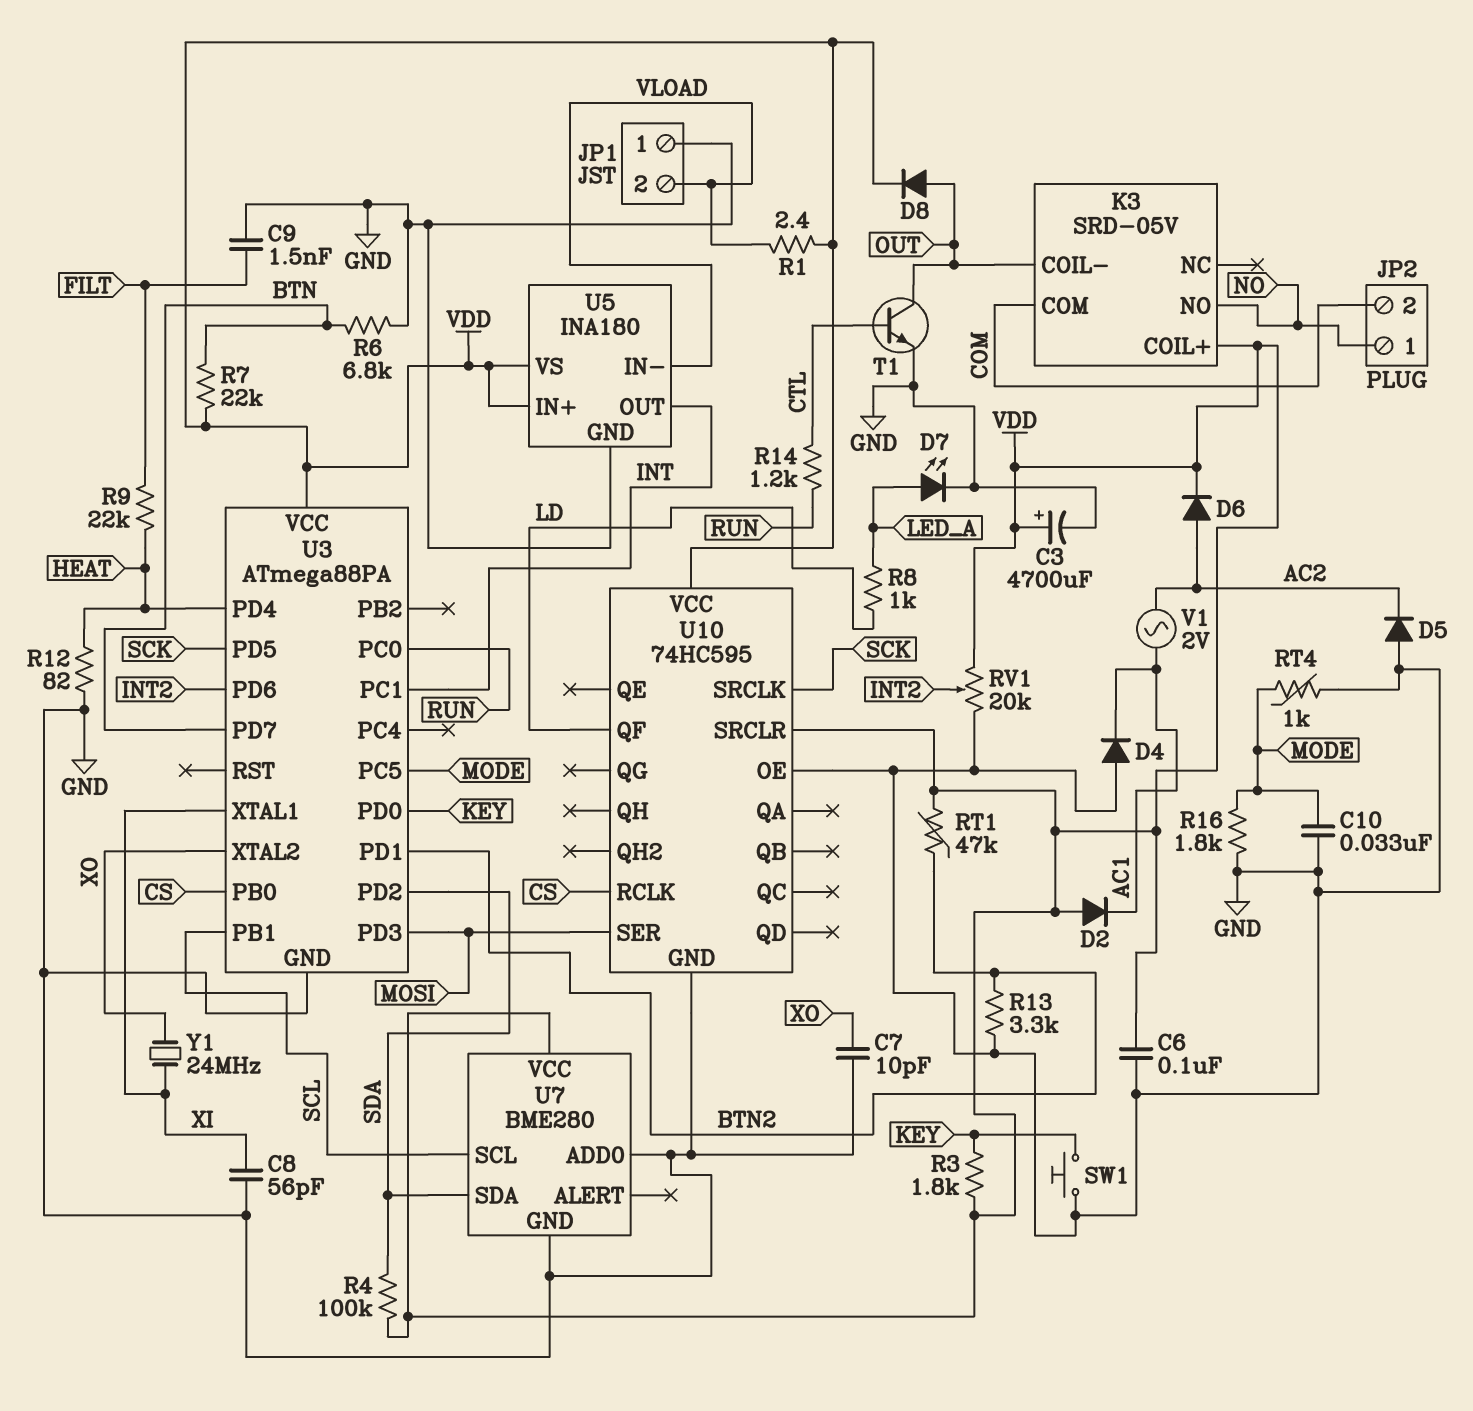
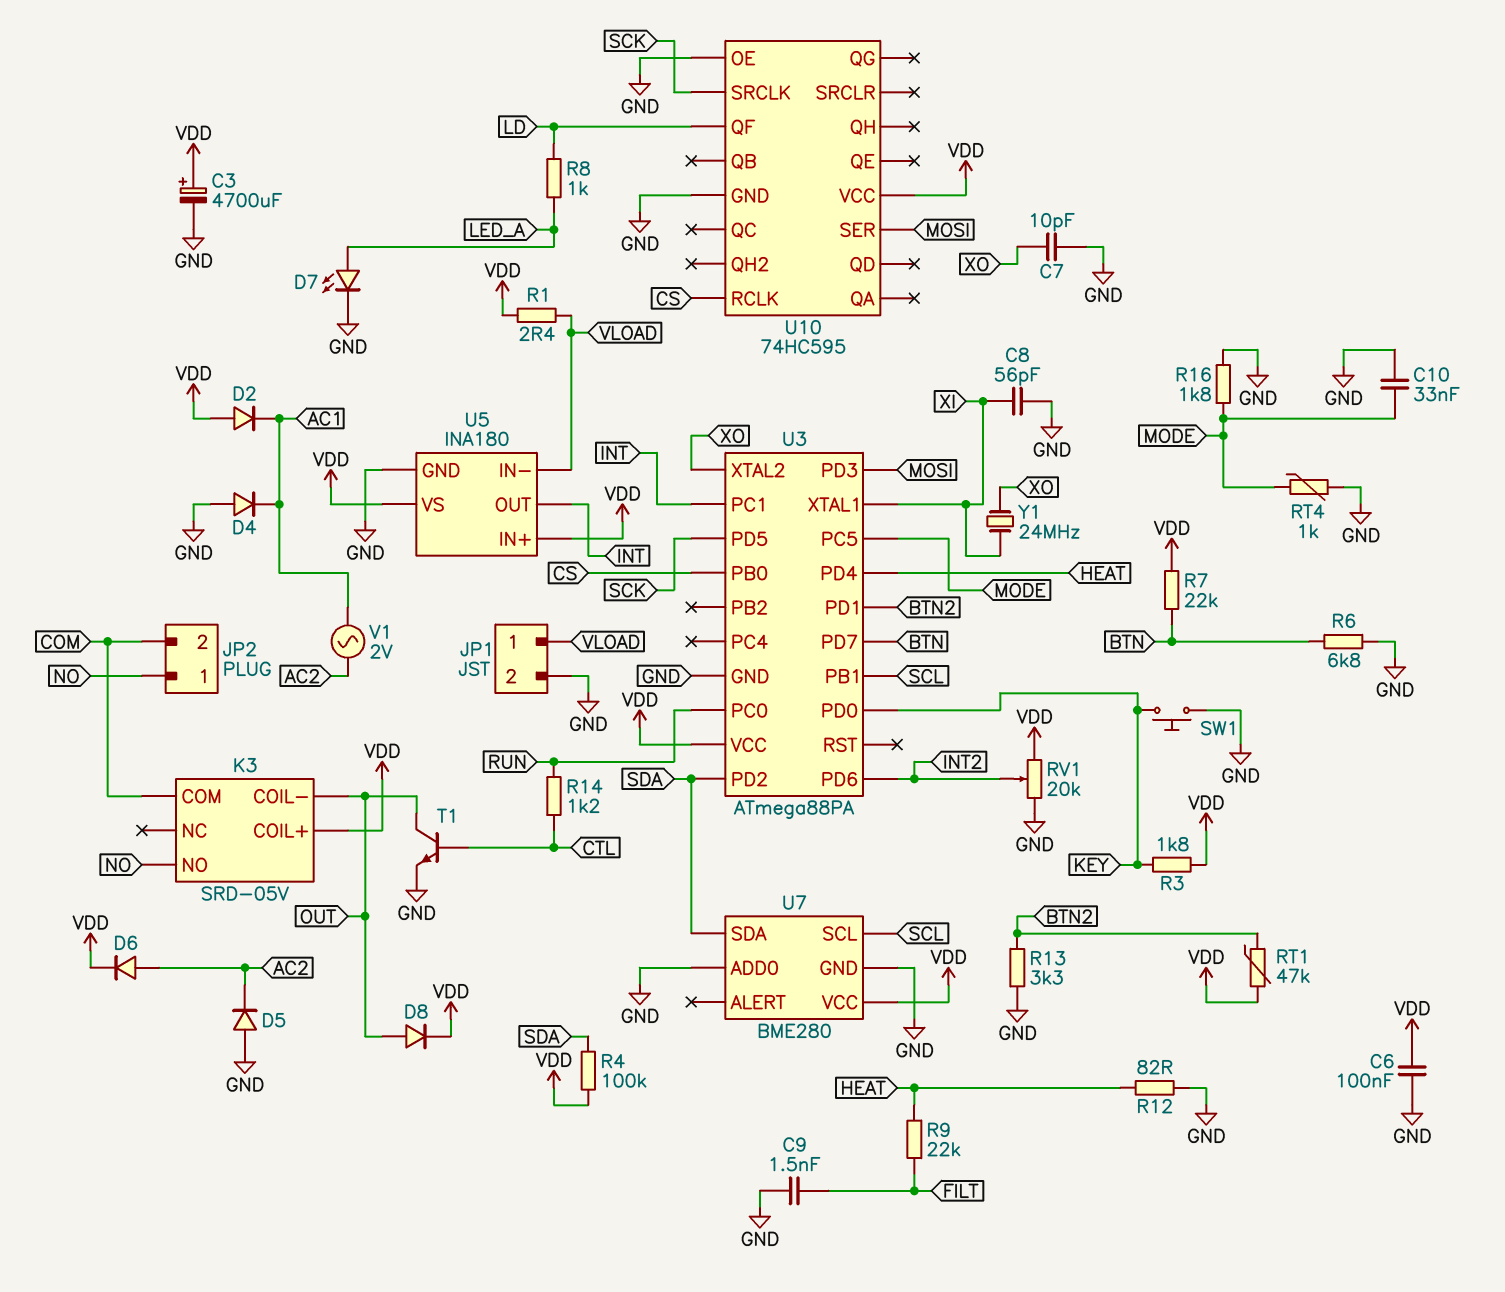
JP1 pin 1: GND -> VLOAD
JP1 pin 2: VLOAD -> GND
U10 pin SRCLR: VDD -> none

